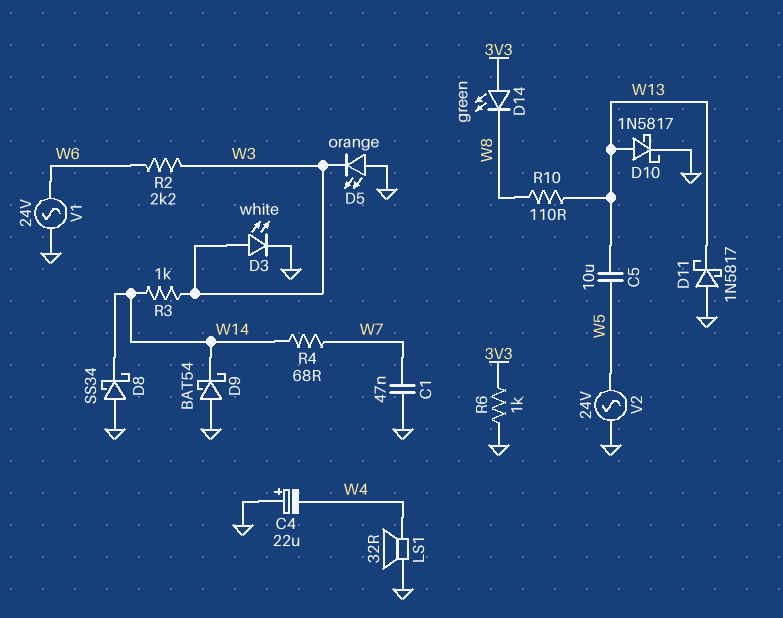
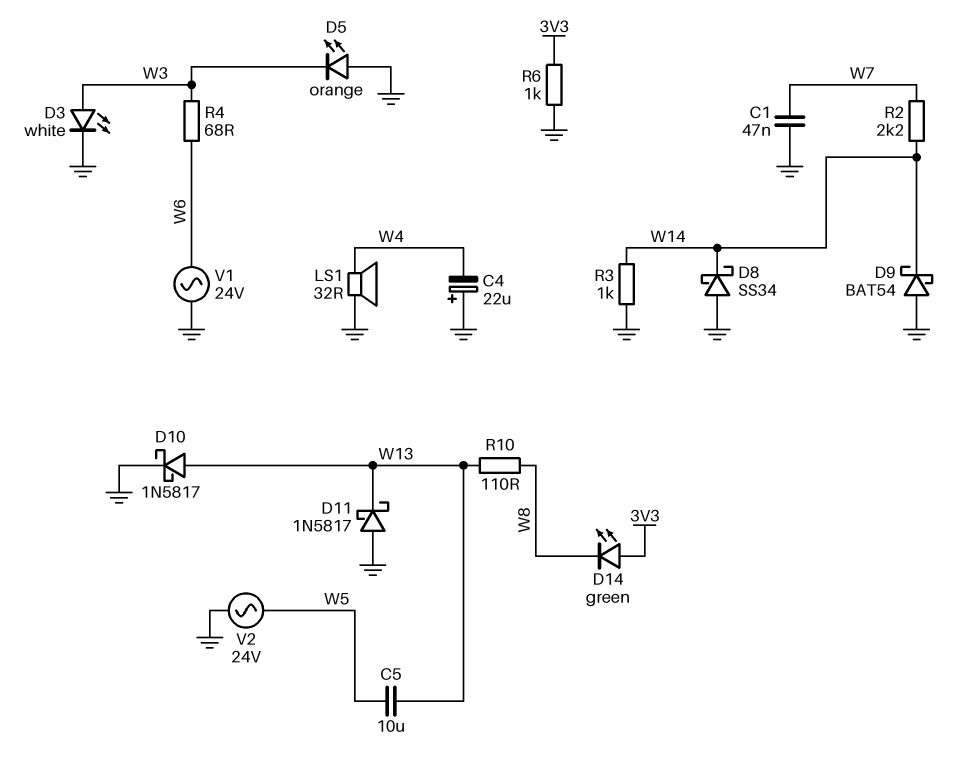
R2: 2.2k (W3, W6) -> 2.2k (W7, W14)
R3: 1k (W3, W14) -> 1k (GND, W14)
R4: 68 (W7, W14) -> 68 (W3, W6)

